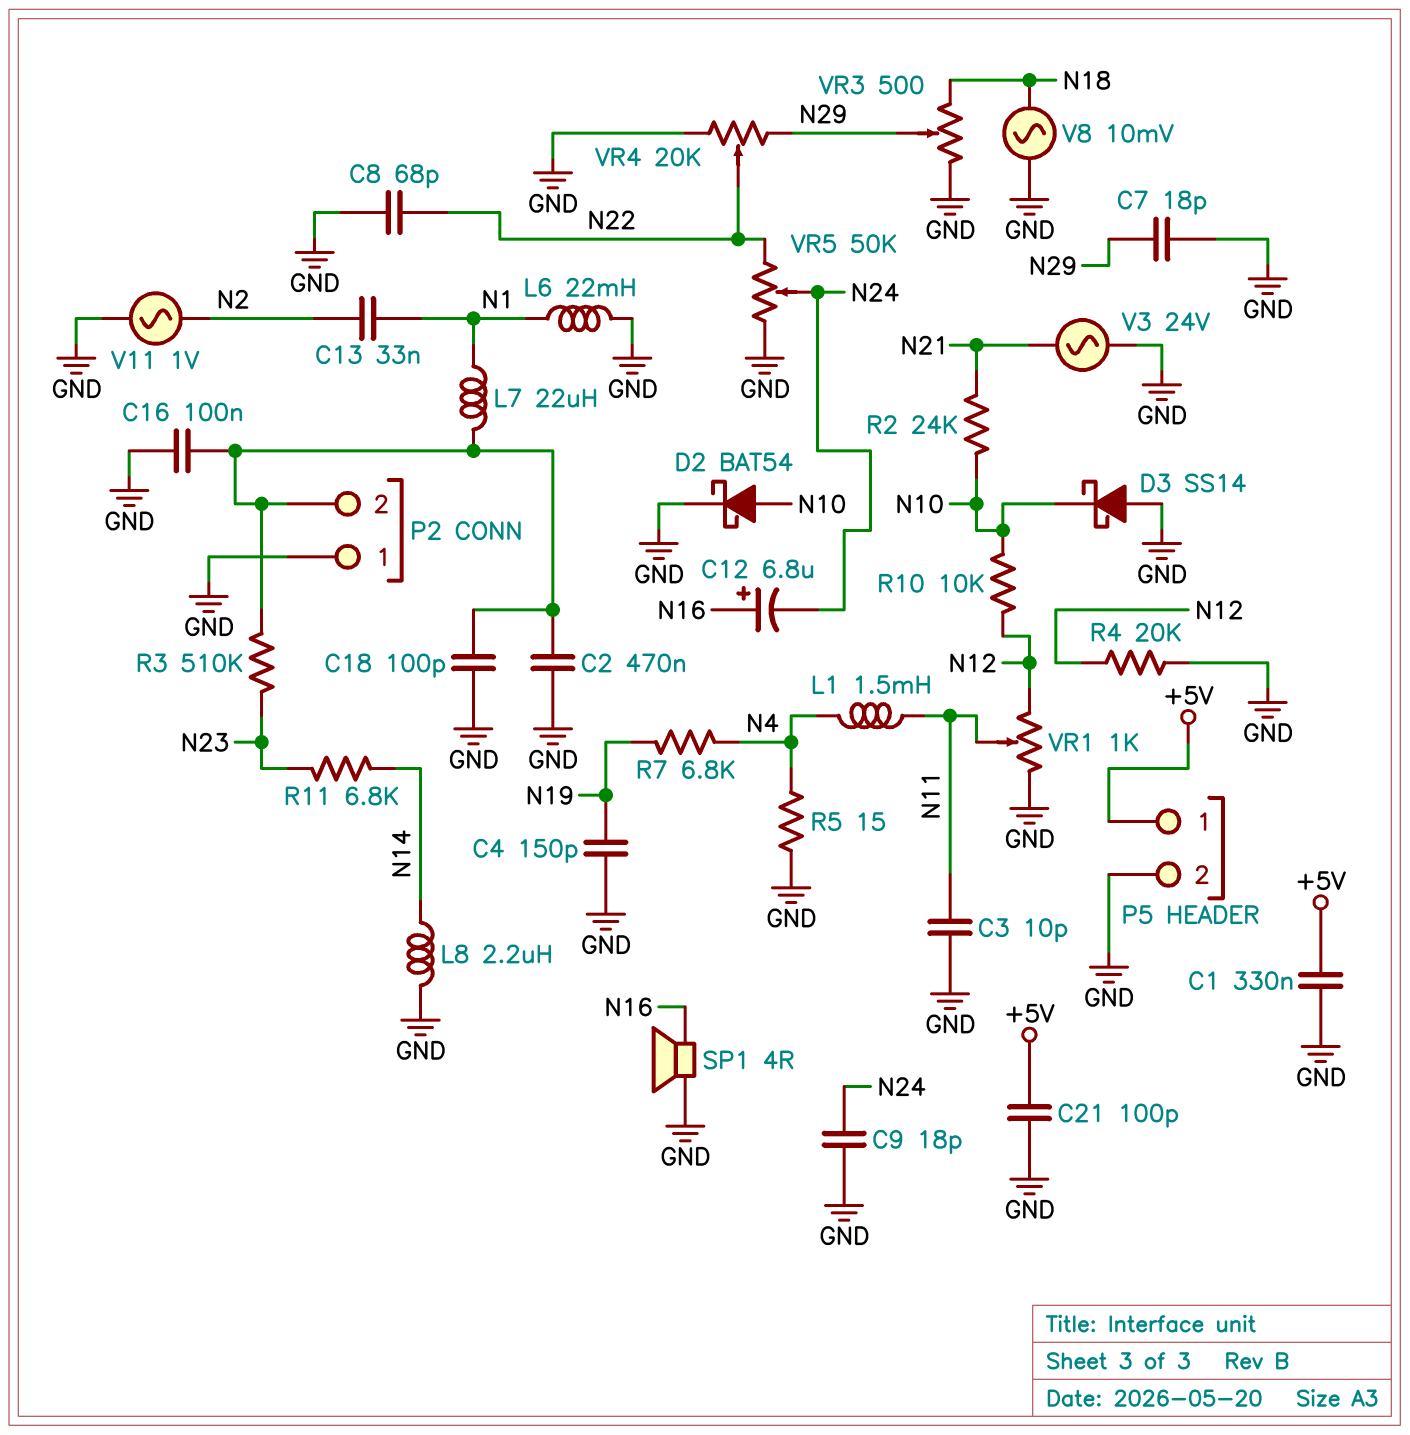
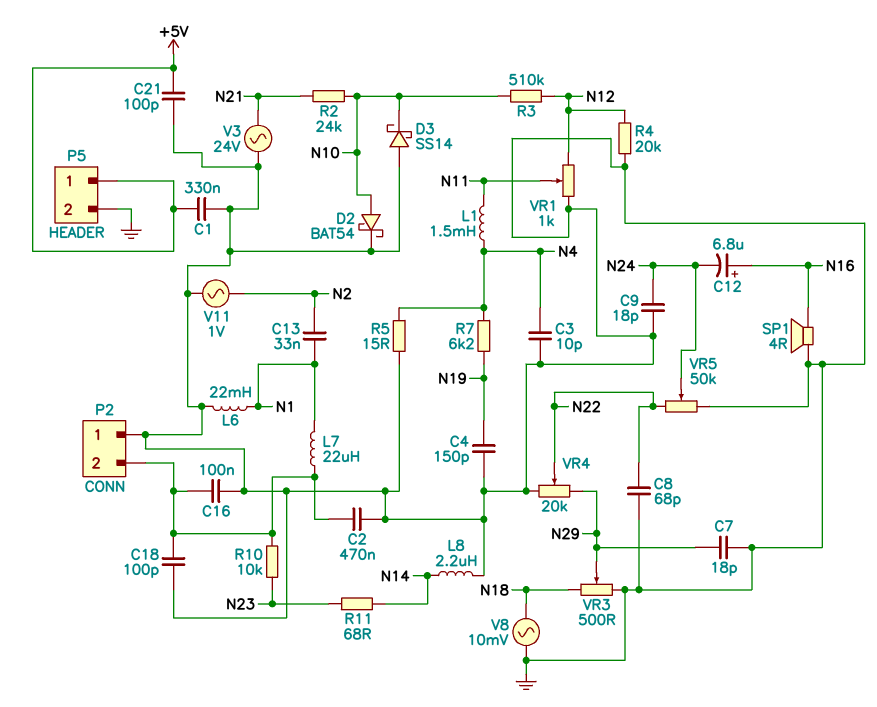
C3: 10pF (GND, N11) -> 10pF (GND, N4)
R3: 510k (N23, P2/2) -> 510k (N10, N12)
R7: 6.8k (N4, N19) -> 6.2k (N4, N19)
R10: 10k (N10, N12) -> 10k (N23, P2/2)
R11: 6.8k (N14, N23) -> 68 (N14, N23)

